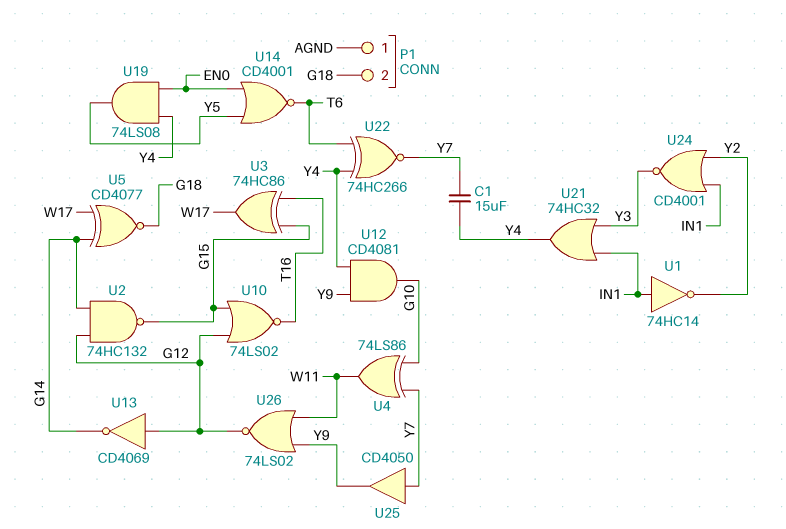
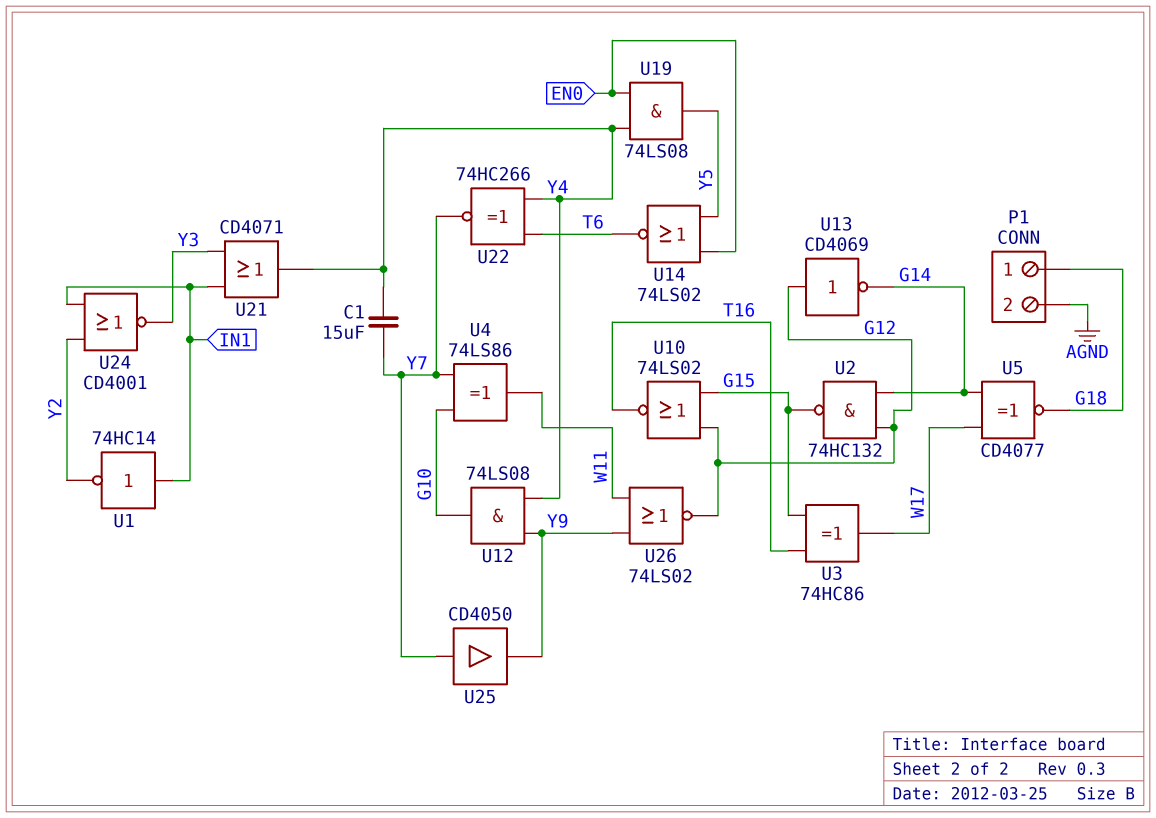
P1 pin 1: AGND -> G18
P1 pin 2: G18 -> AGND
U12: AND CD4081 (in Y4, in Y9, out G10) -> AND 74LS08 (in Y4, in Y9, out G10)
U14: NOR CD4001 (in EN0, in Y5, out T6) -> NOR 74LS02 (in EN0, in Y5, out T6)
U21: OR 74HC32 (in IN1, in Y3, out Y4) -> OR CD4071 (in IN1, in Y3, out Y4)

